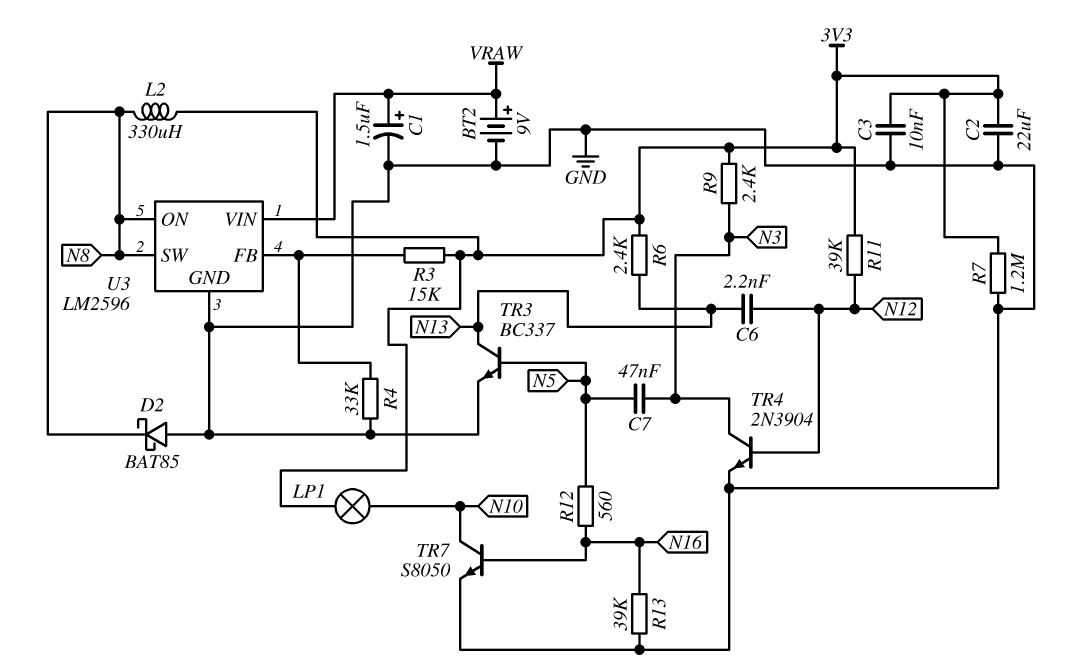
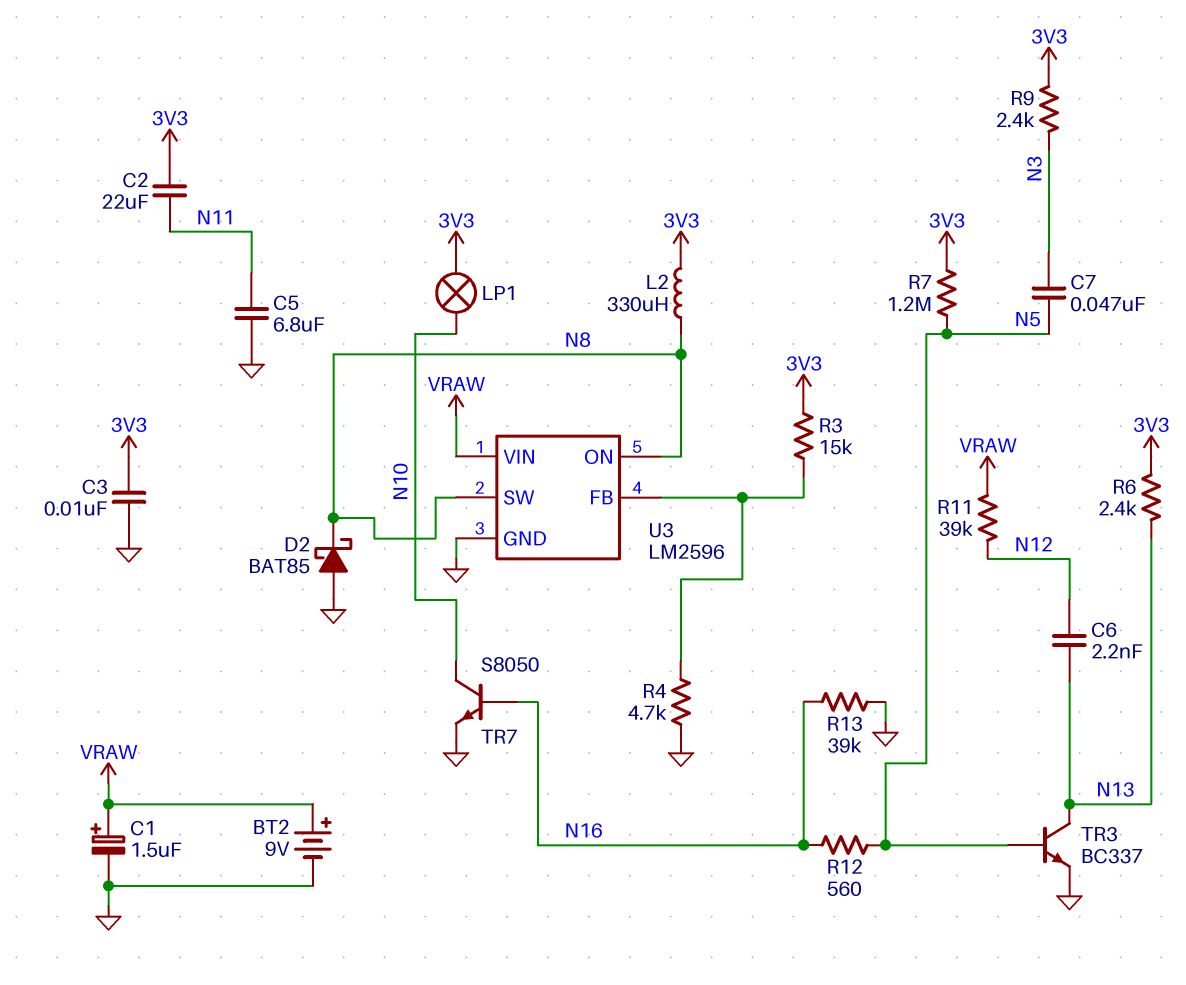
C2: 22uF (3V3, GND) -> 22uF (3V3, N11)
C5: none -> 6.8uF (GND, N11)
R4: 33k (GND, U3/FB) -> 4.7k (GND, U3/FB)
R7: 1.2M (3V3, GND) -> 1.2M (3V3, N5)
R11: 39k (3V3, N12) -> 39k (N12, VRAW)
TR4: NPN 2N3904 (B N12, C N3, E GND) -> none

